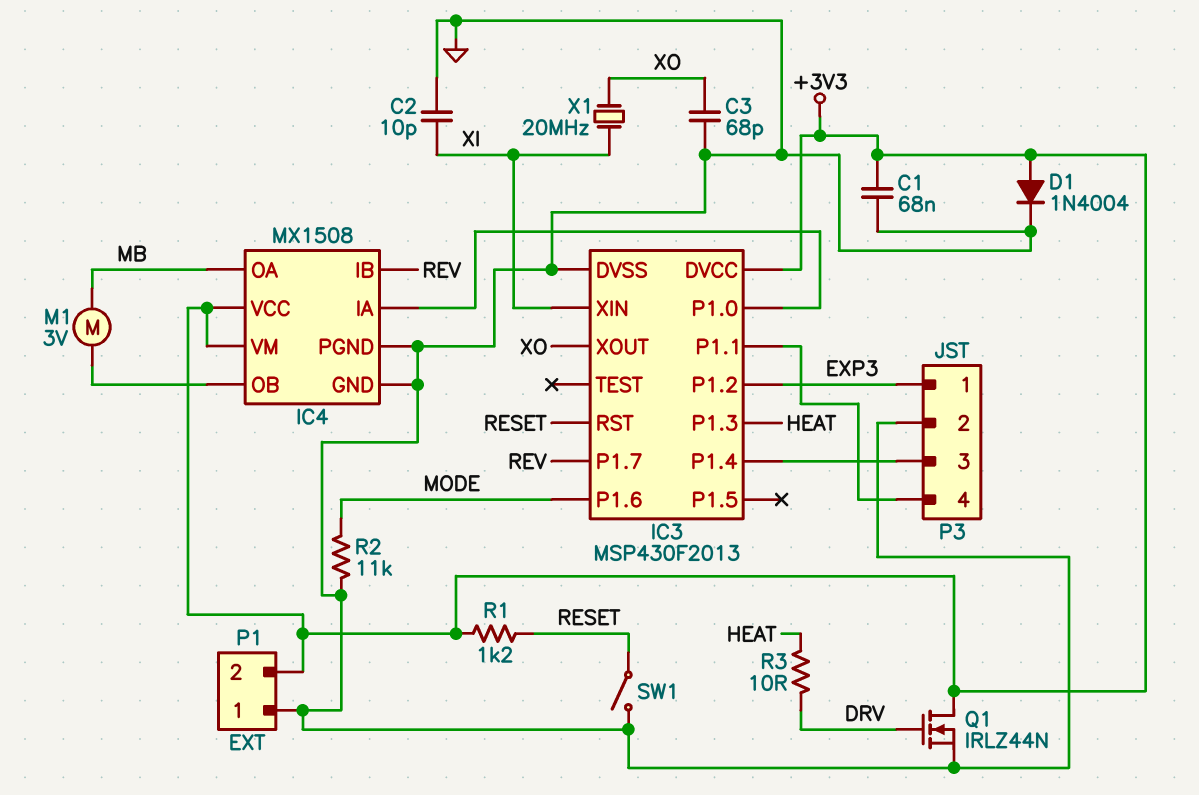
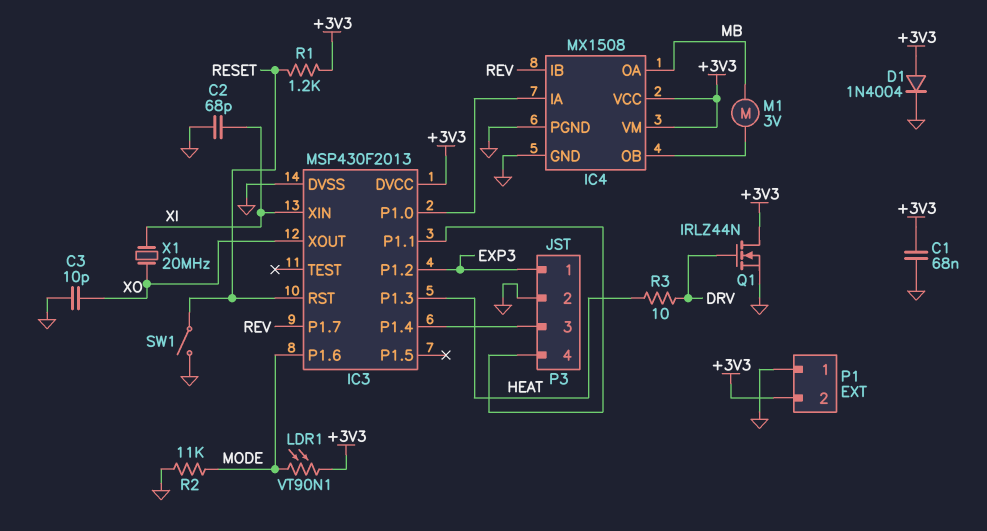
C2: 10pF (GND, XI) -> 68pF (GND, XI)
C3: 68pF (GND, XO) -> 10pF (GND, XO)
LDR1: none -> VT90N1 (+3V3, MODE)

